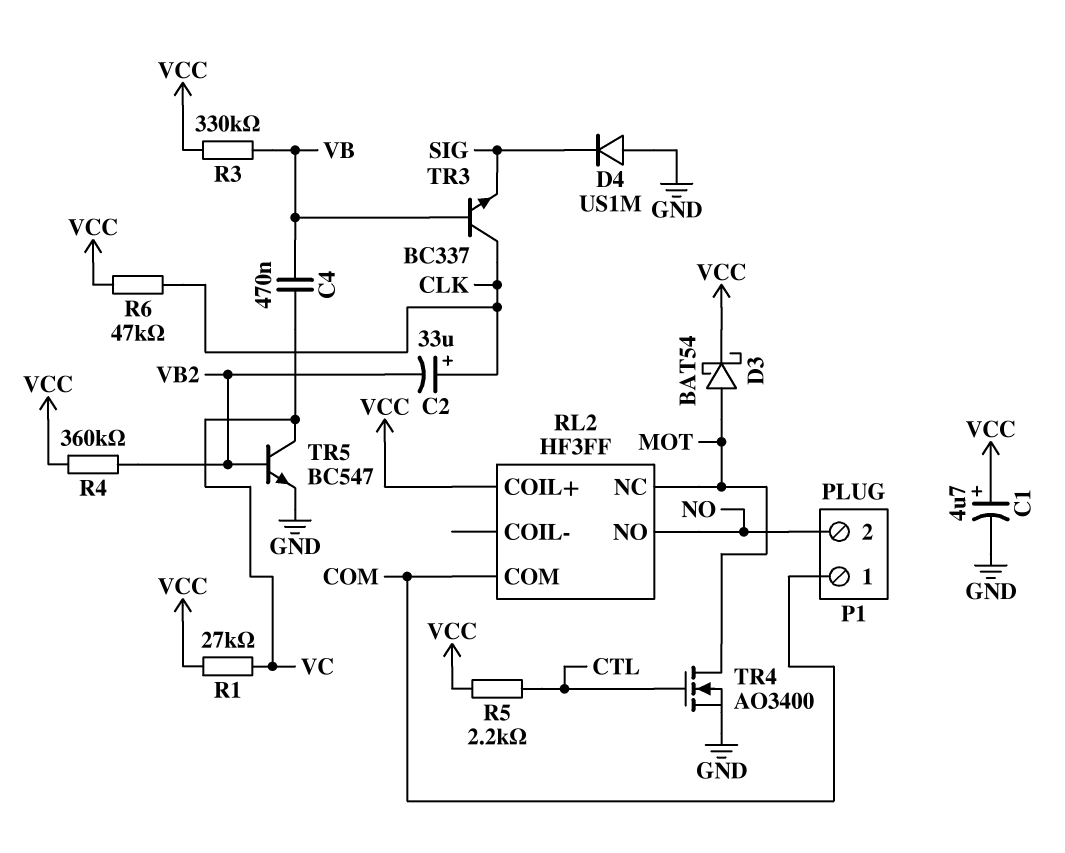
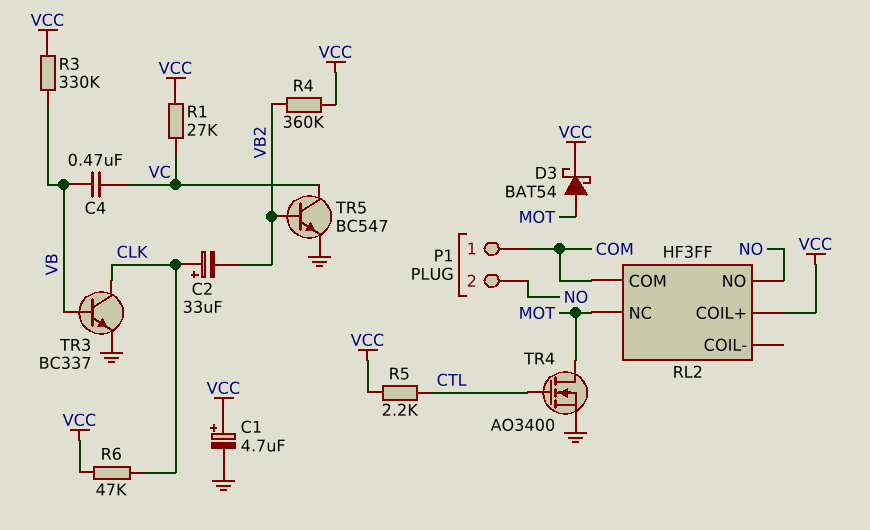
D4: diode US1M (A GND, K SIG) -> none
TR3: NPN BC337 (B VB, C CLK, E SIG) -> NPN BC337 (B VB, C CLK, E GND)

